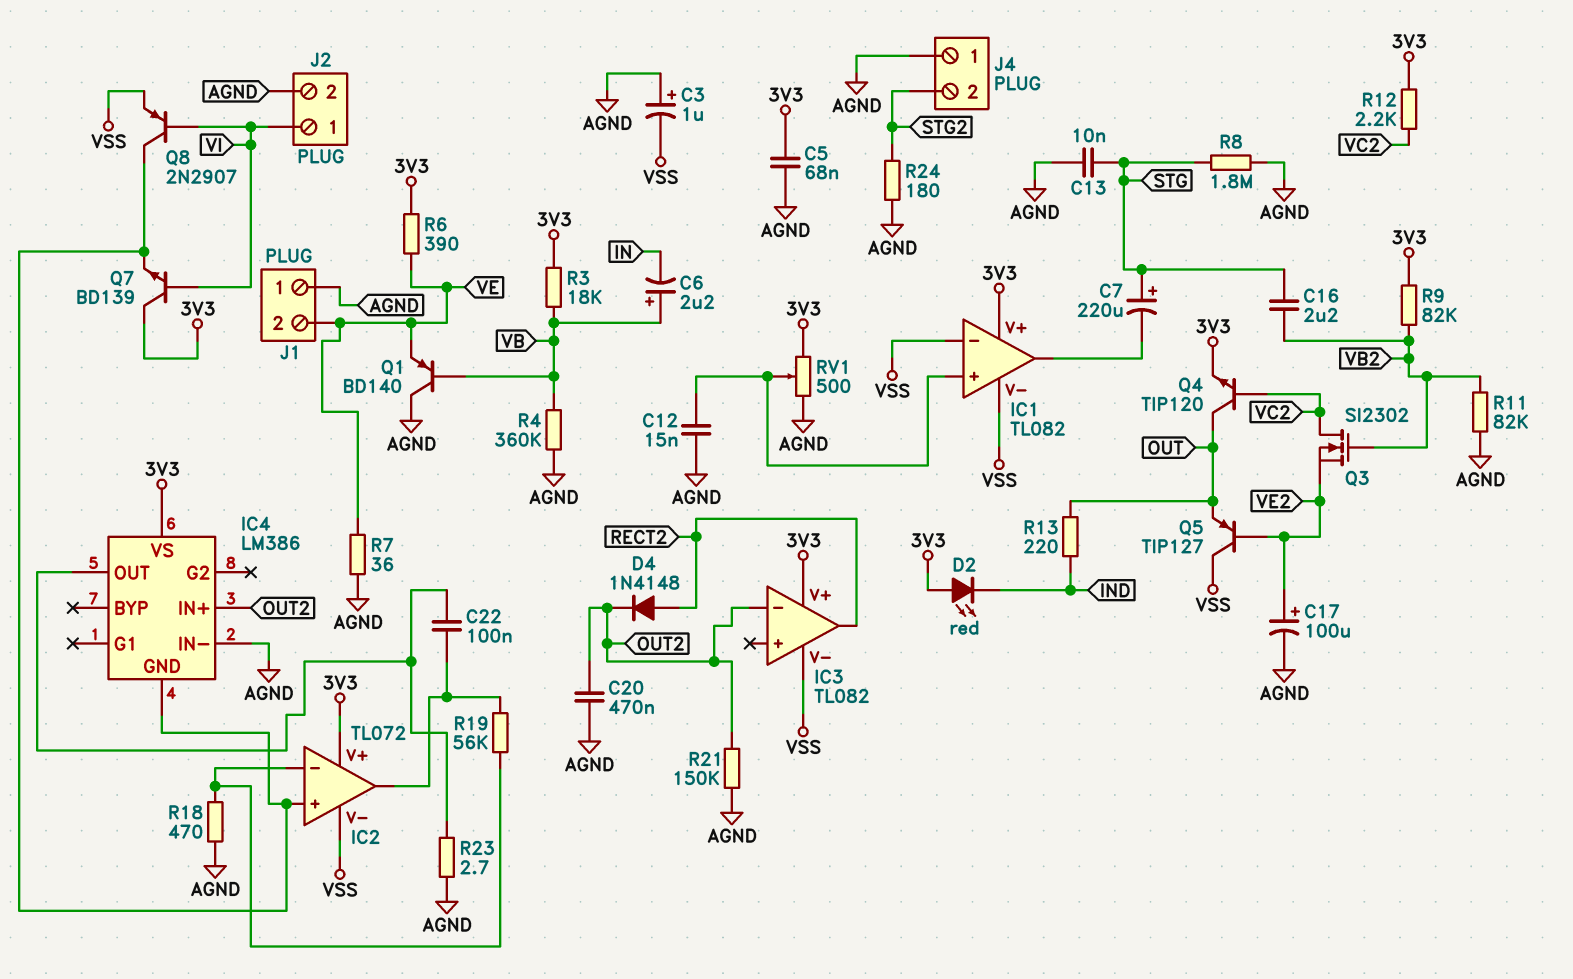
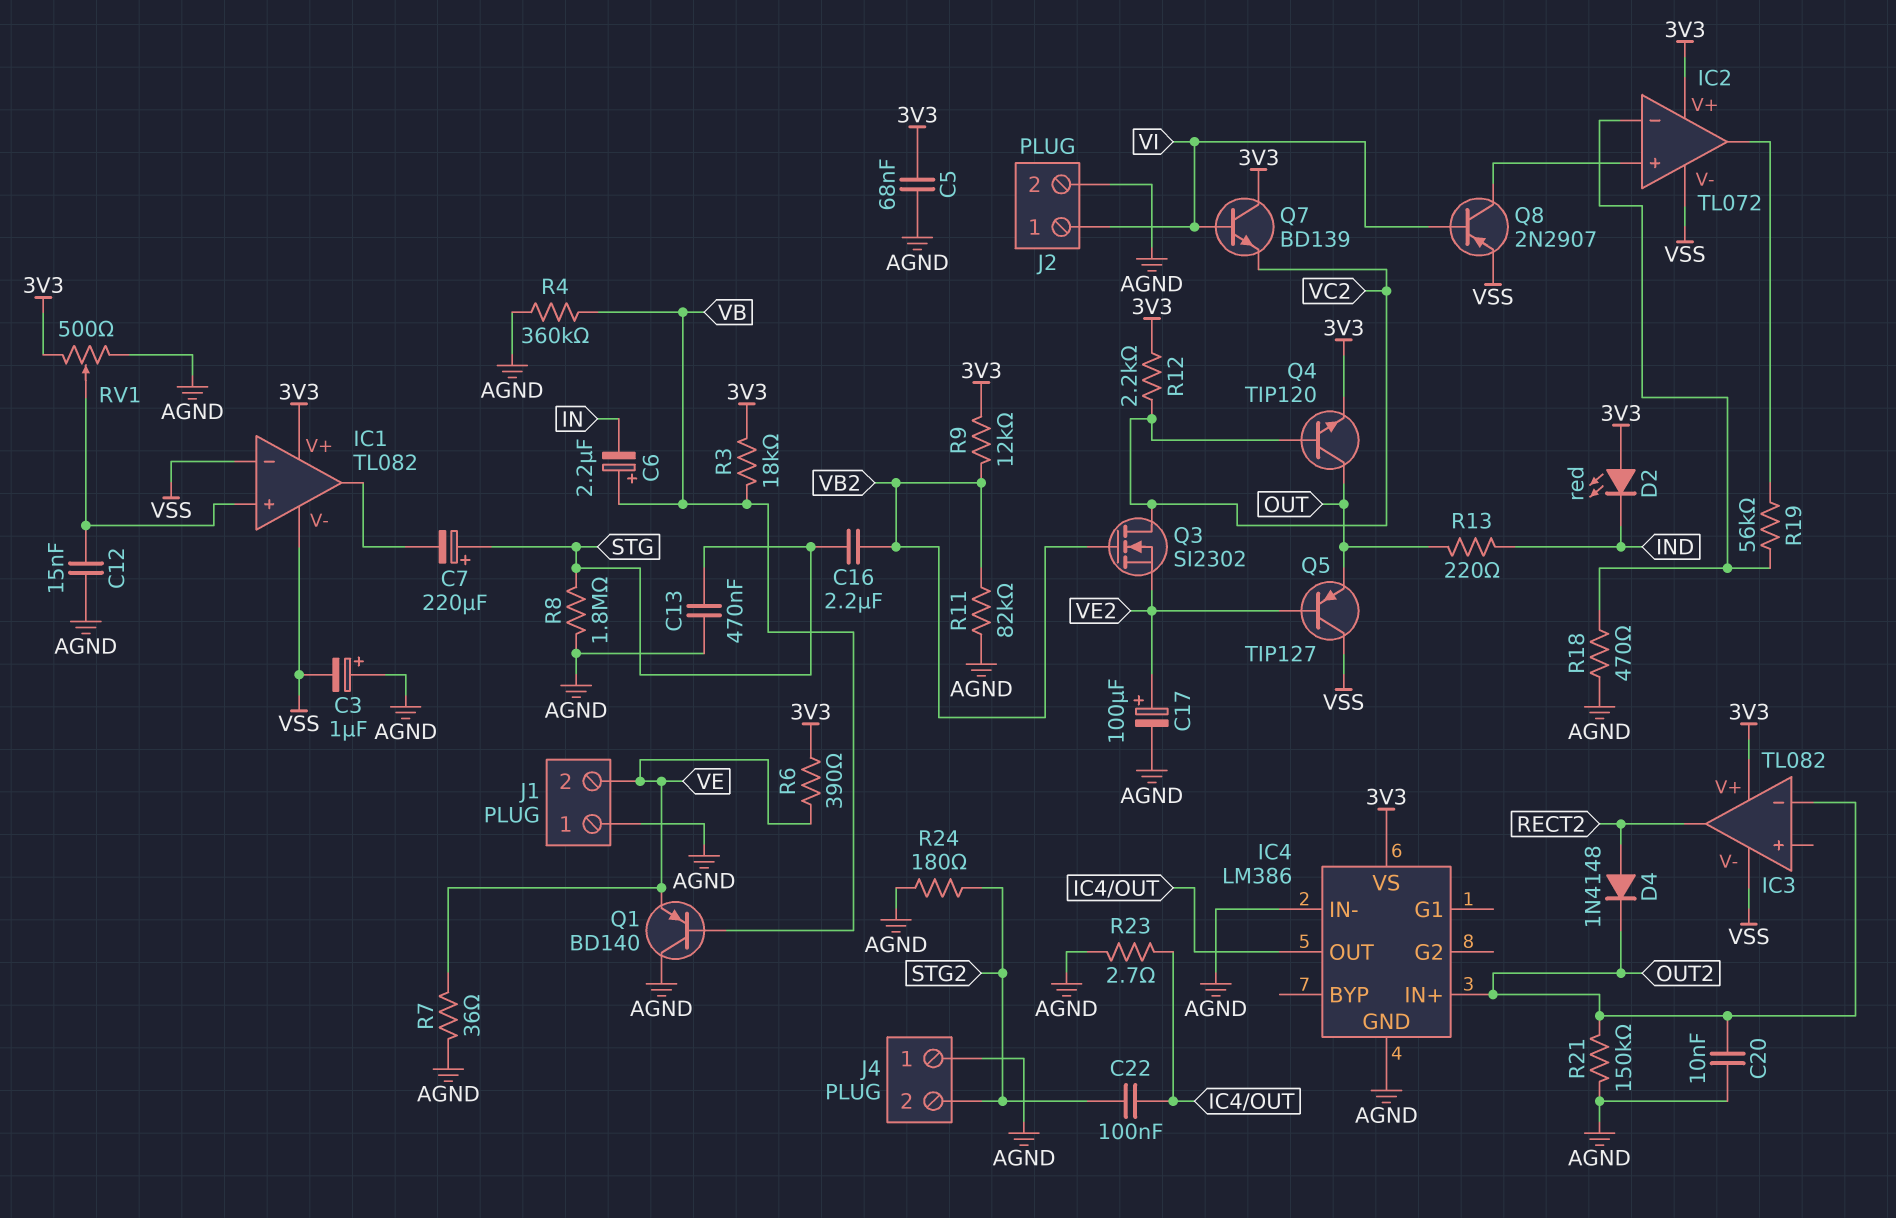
C13: 10nF (AGND, STG) -> 470nF (AGND, STG)
C20: 470nF (AGND, OUT2) -> 10nF (AGND, OUT2)
C22: 100nF (IC2/out, IC4/OUT) -> 100nF (IC4/OUT, STG2)
IC4 pin GND: IC2/in+ -> AGND
Q7: NPN BD139 (B VI, C 3V3, E IC2/in+) -> NPN BD139 (B VI, C 3V3, E VC2)
R9: 82k (3V3, VB2) -> 12k (3V3, VB2)

